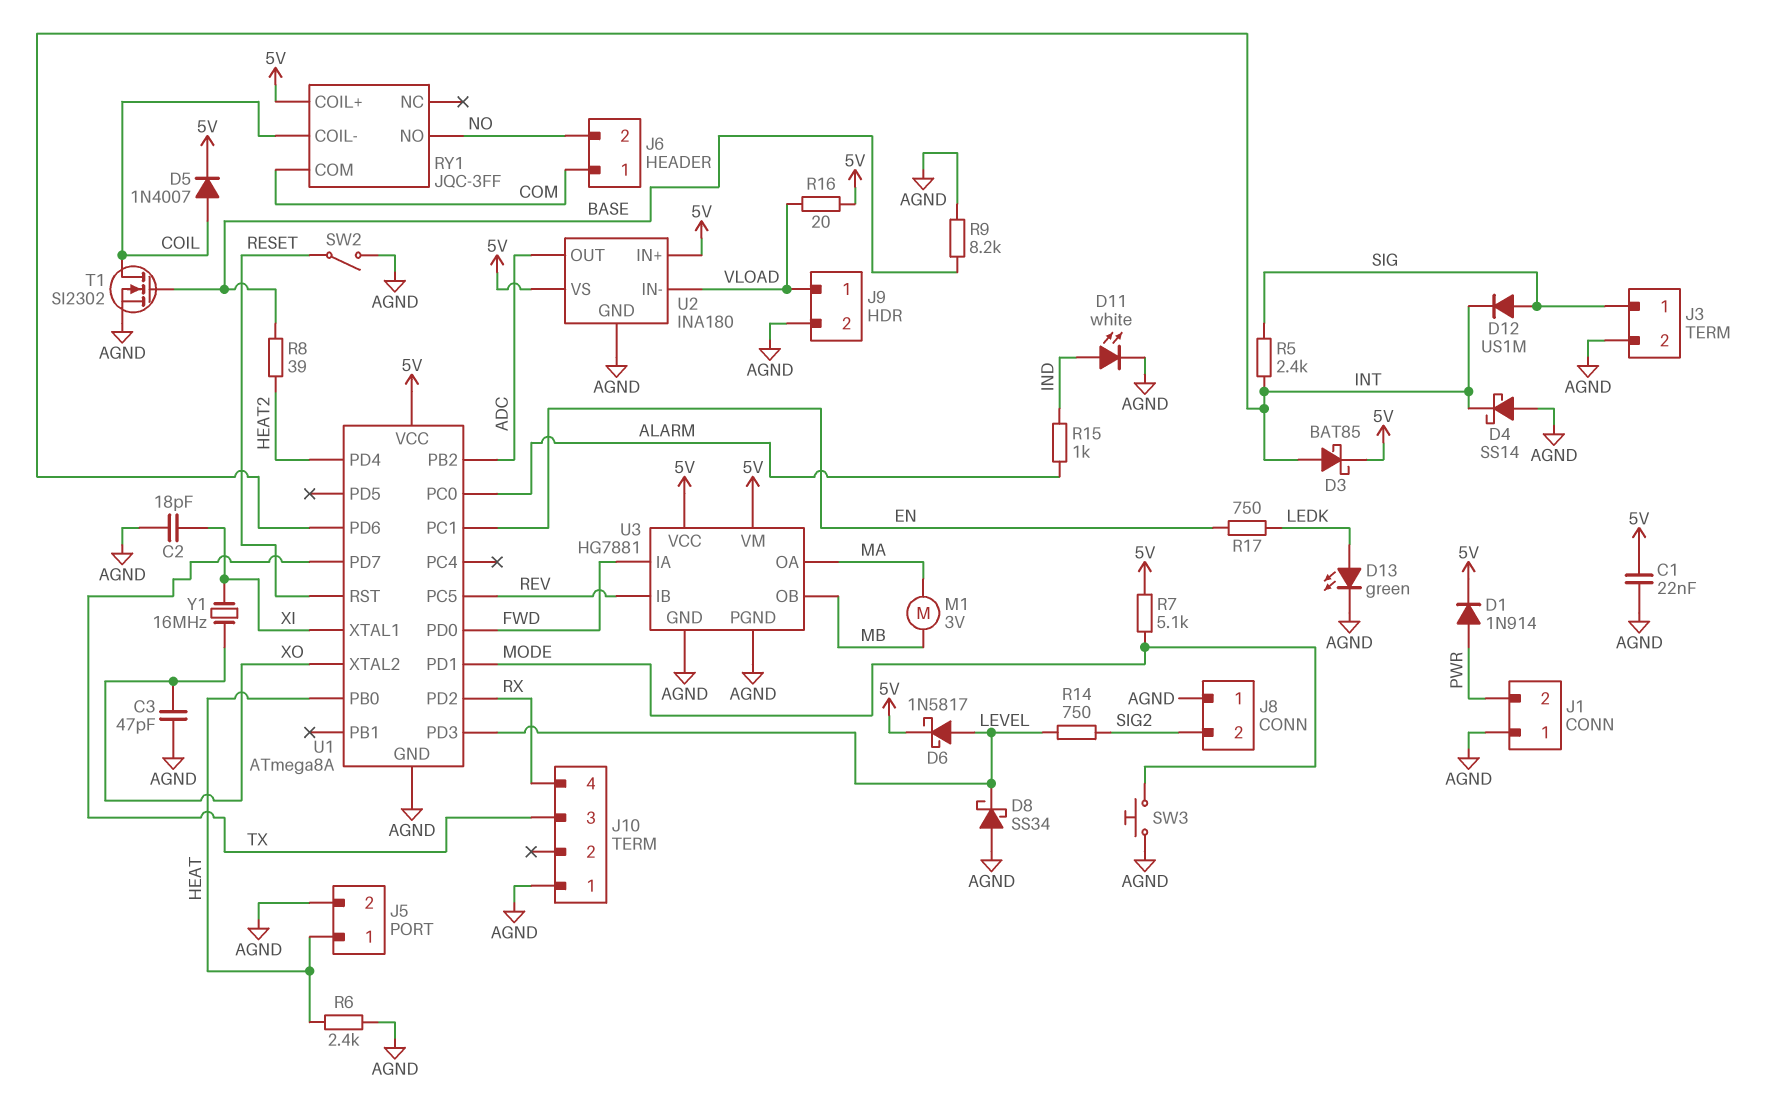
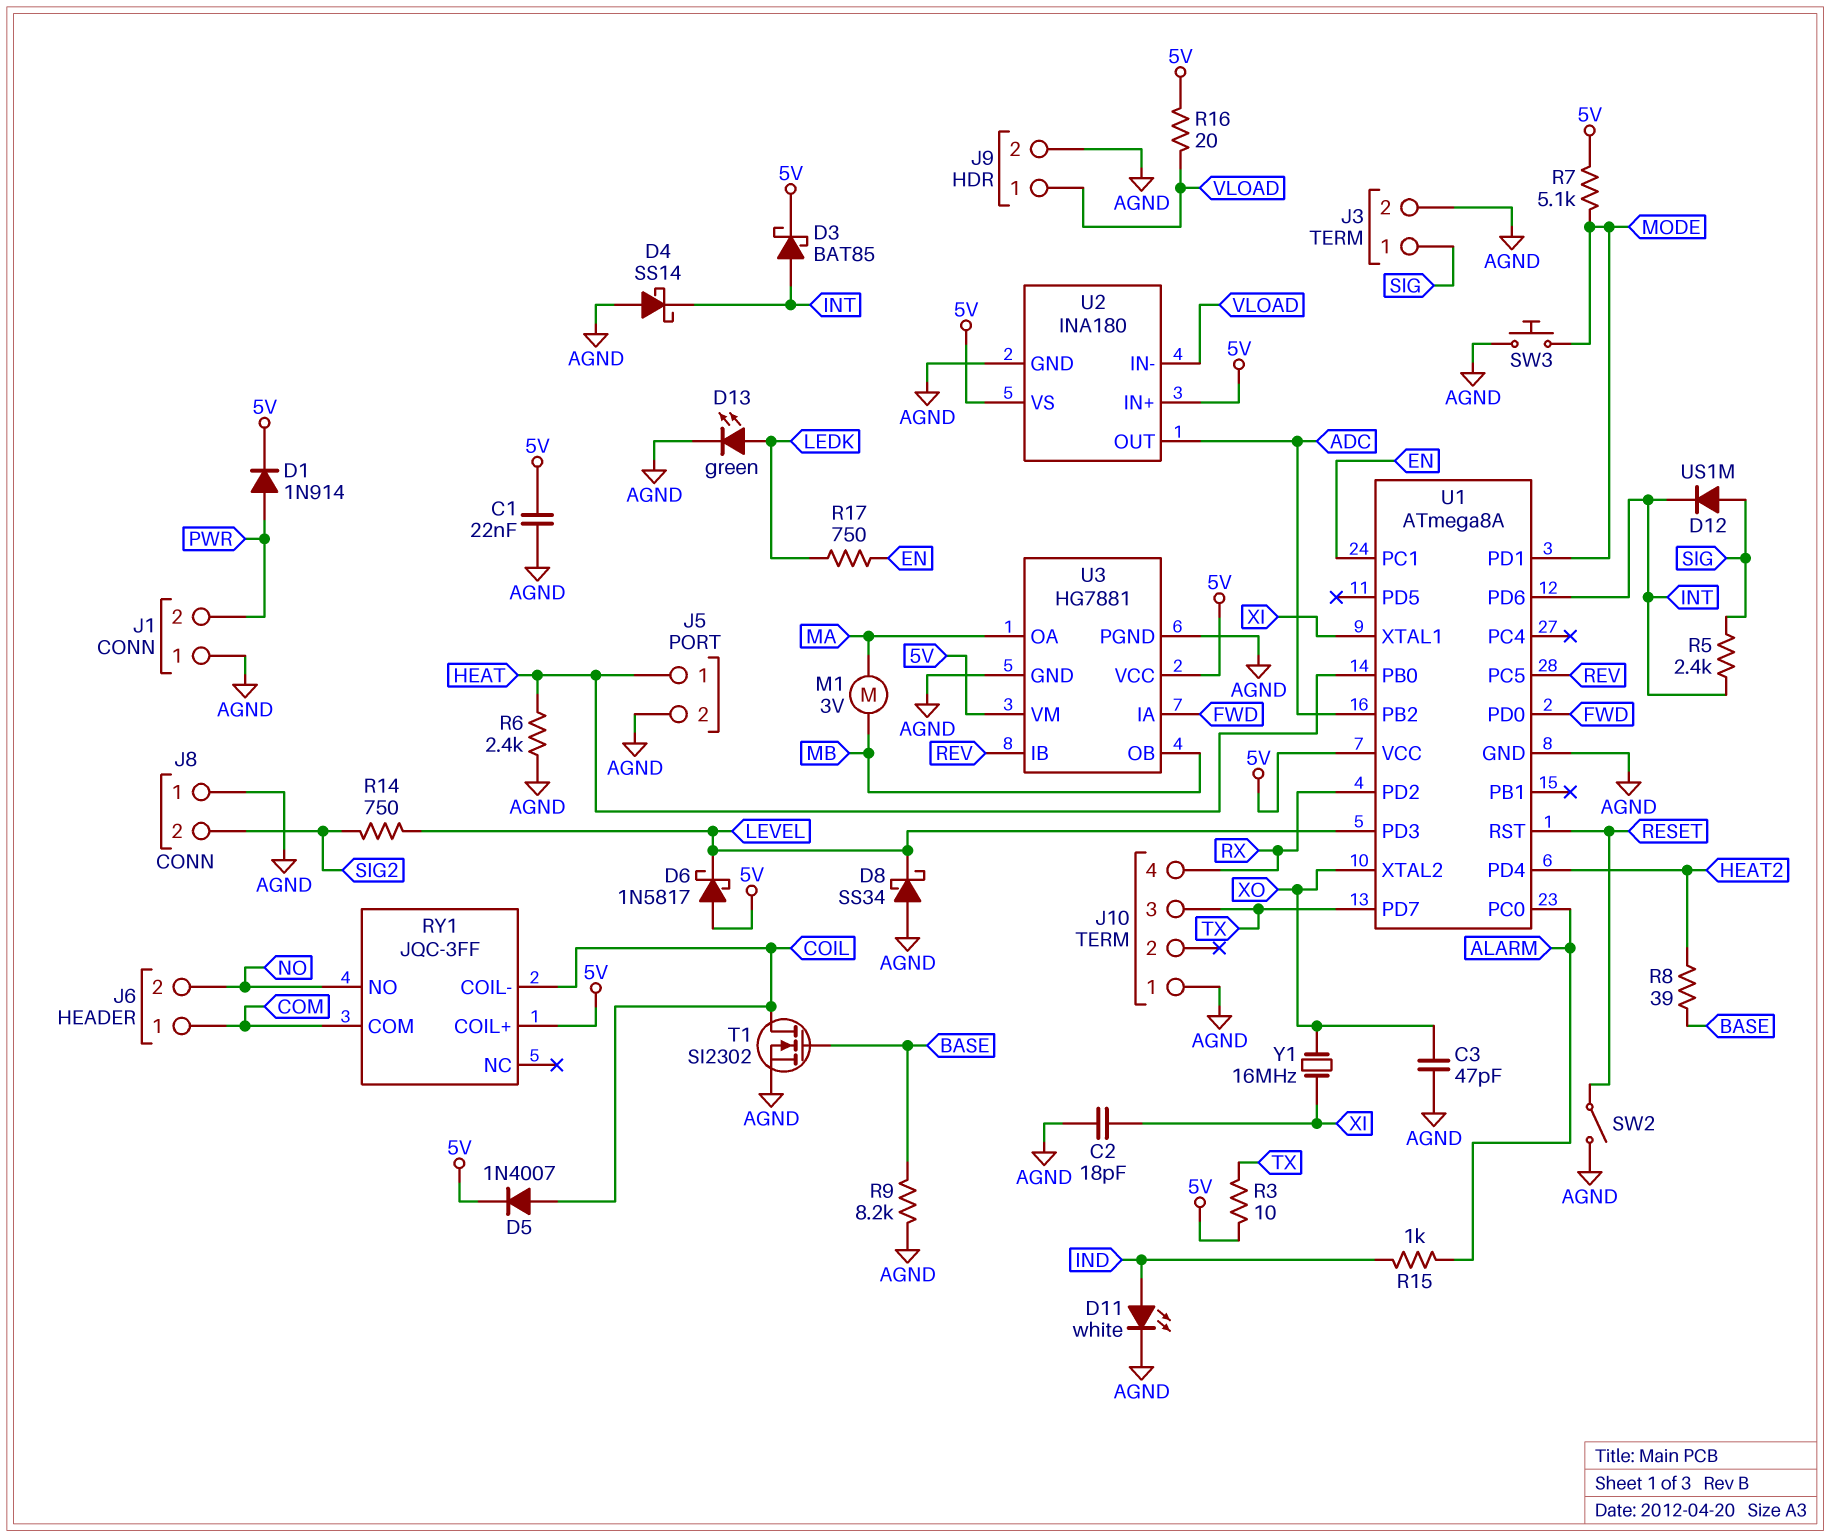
D6: schottky 1N5817 (A LEVEL, K 5V) -> schottky 1N5817 (A 5V, K LEVEL)
R3: none -> 10 (5V, TX)

